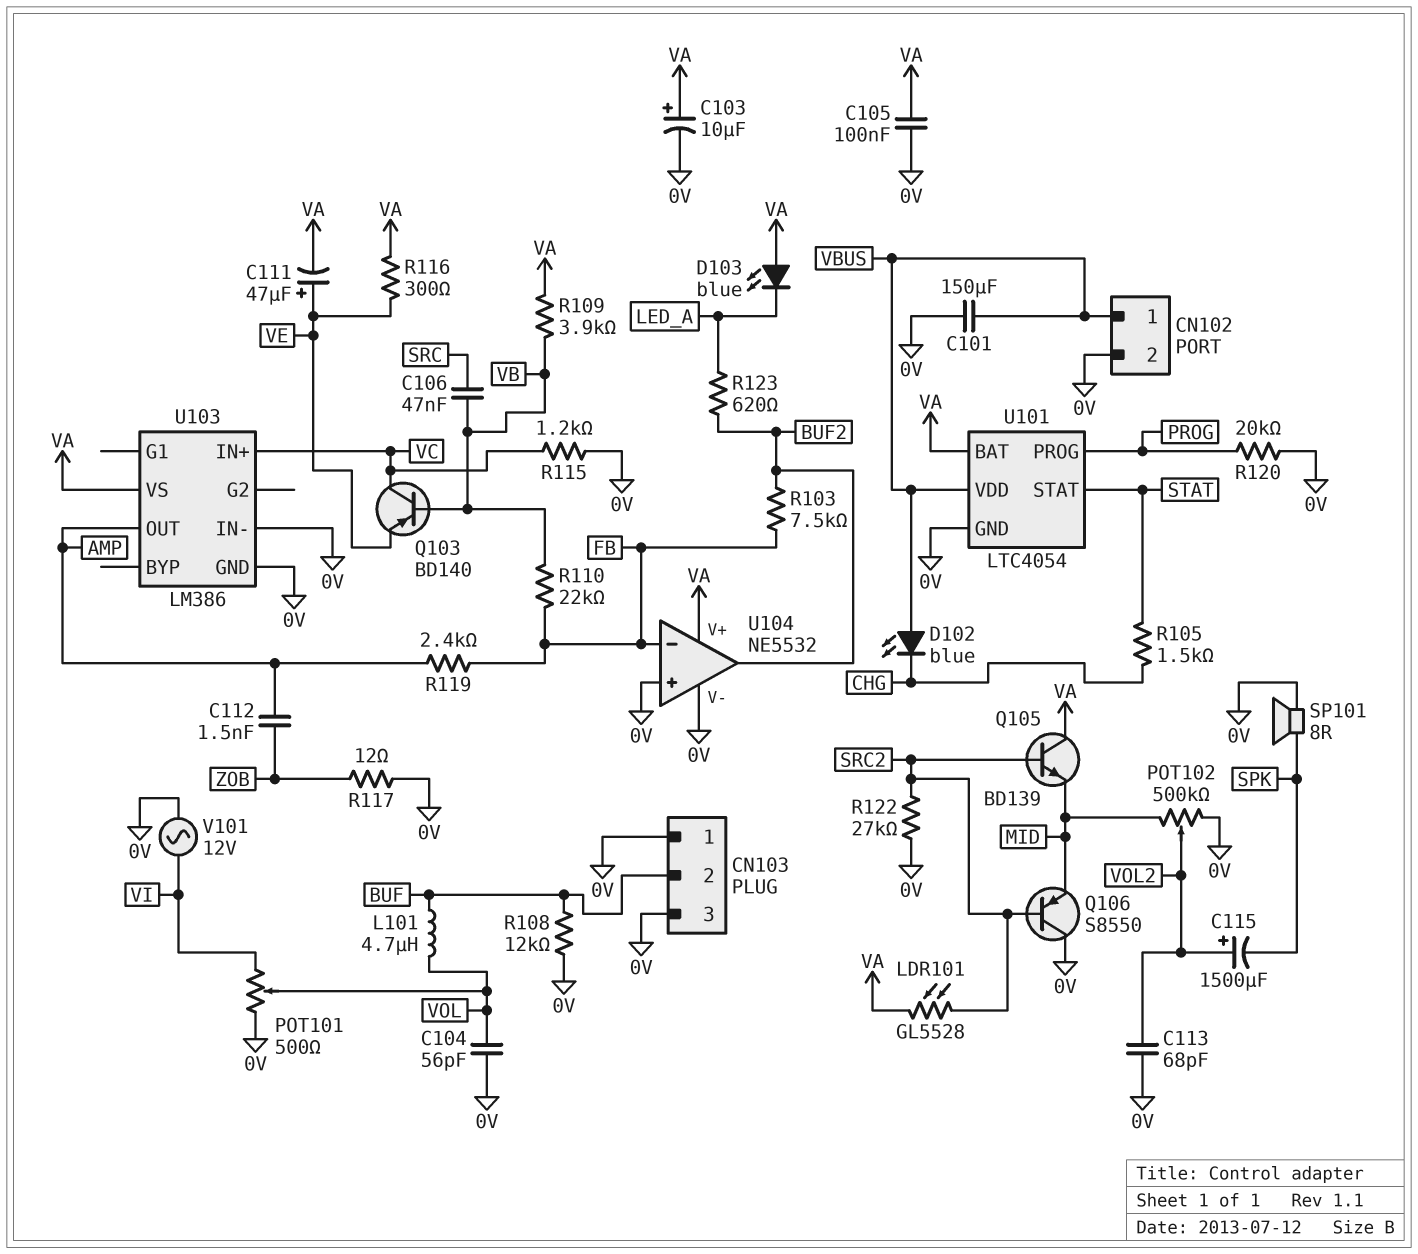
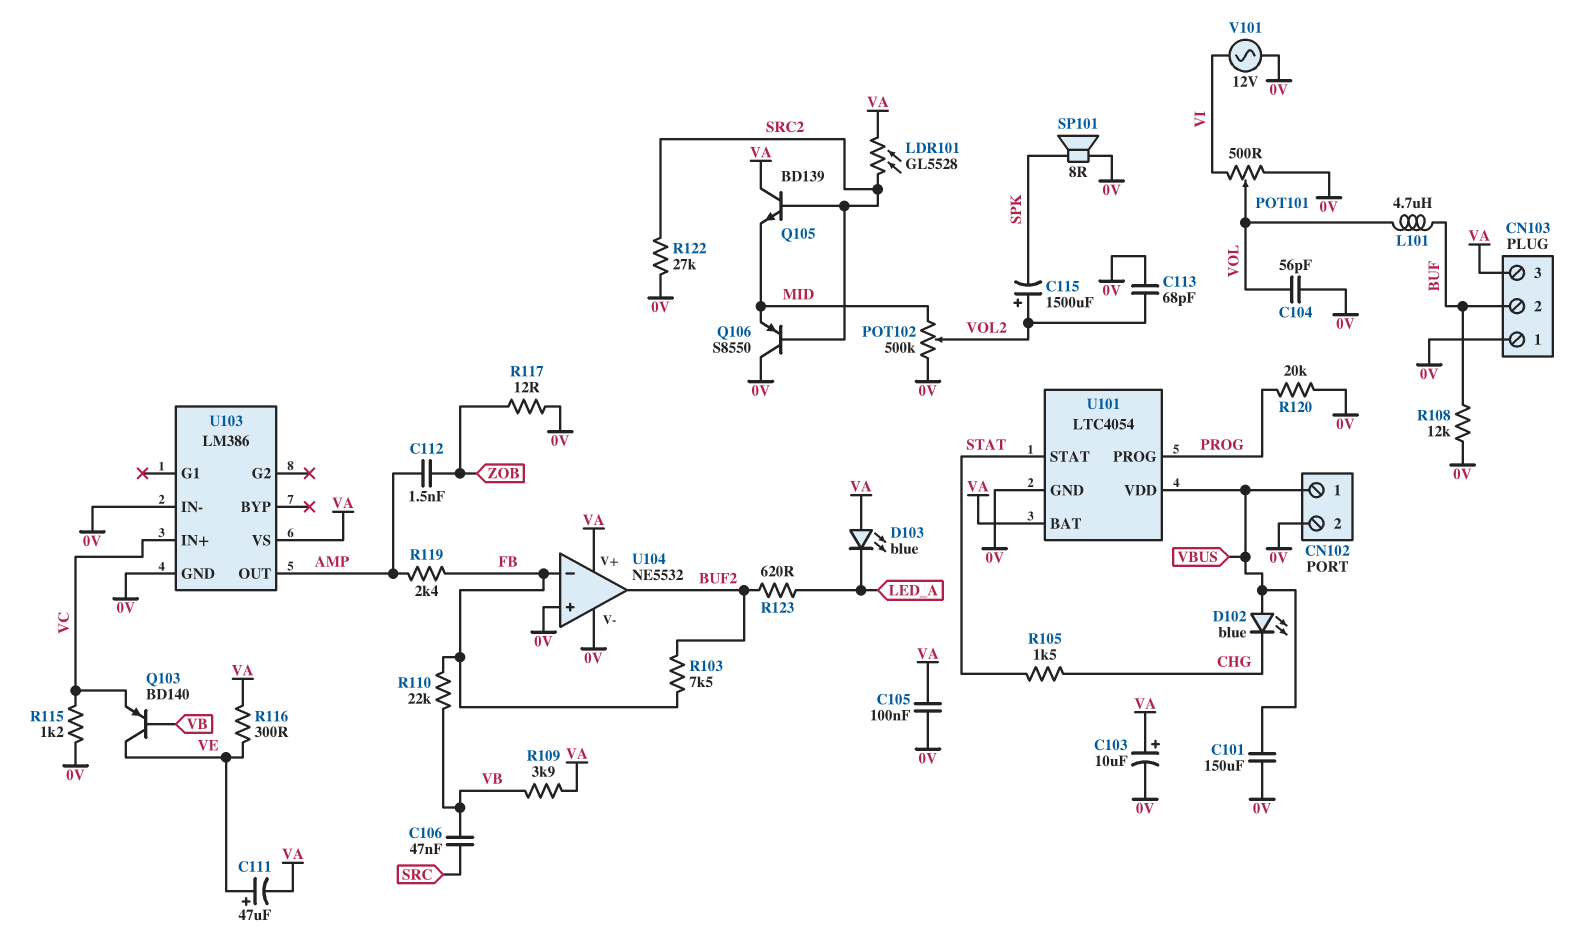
CN103 pin 3: 0V -> VA
Q103: PNP BD140 (B VB, C VC, E VE) -> PNP BD140 (B VB, C VE, E VC)

